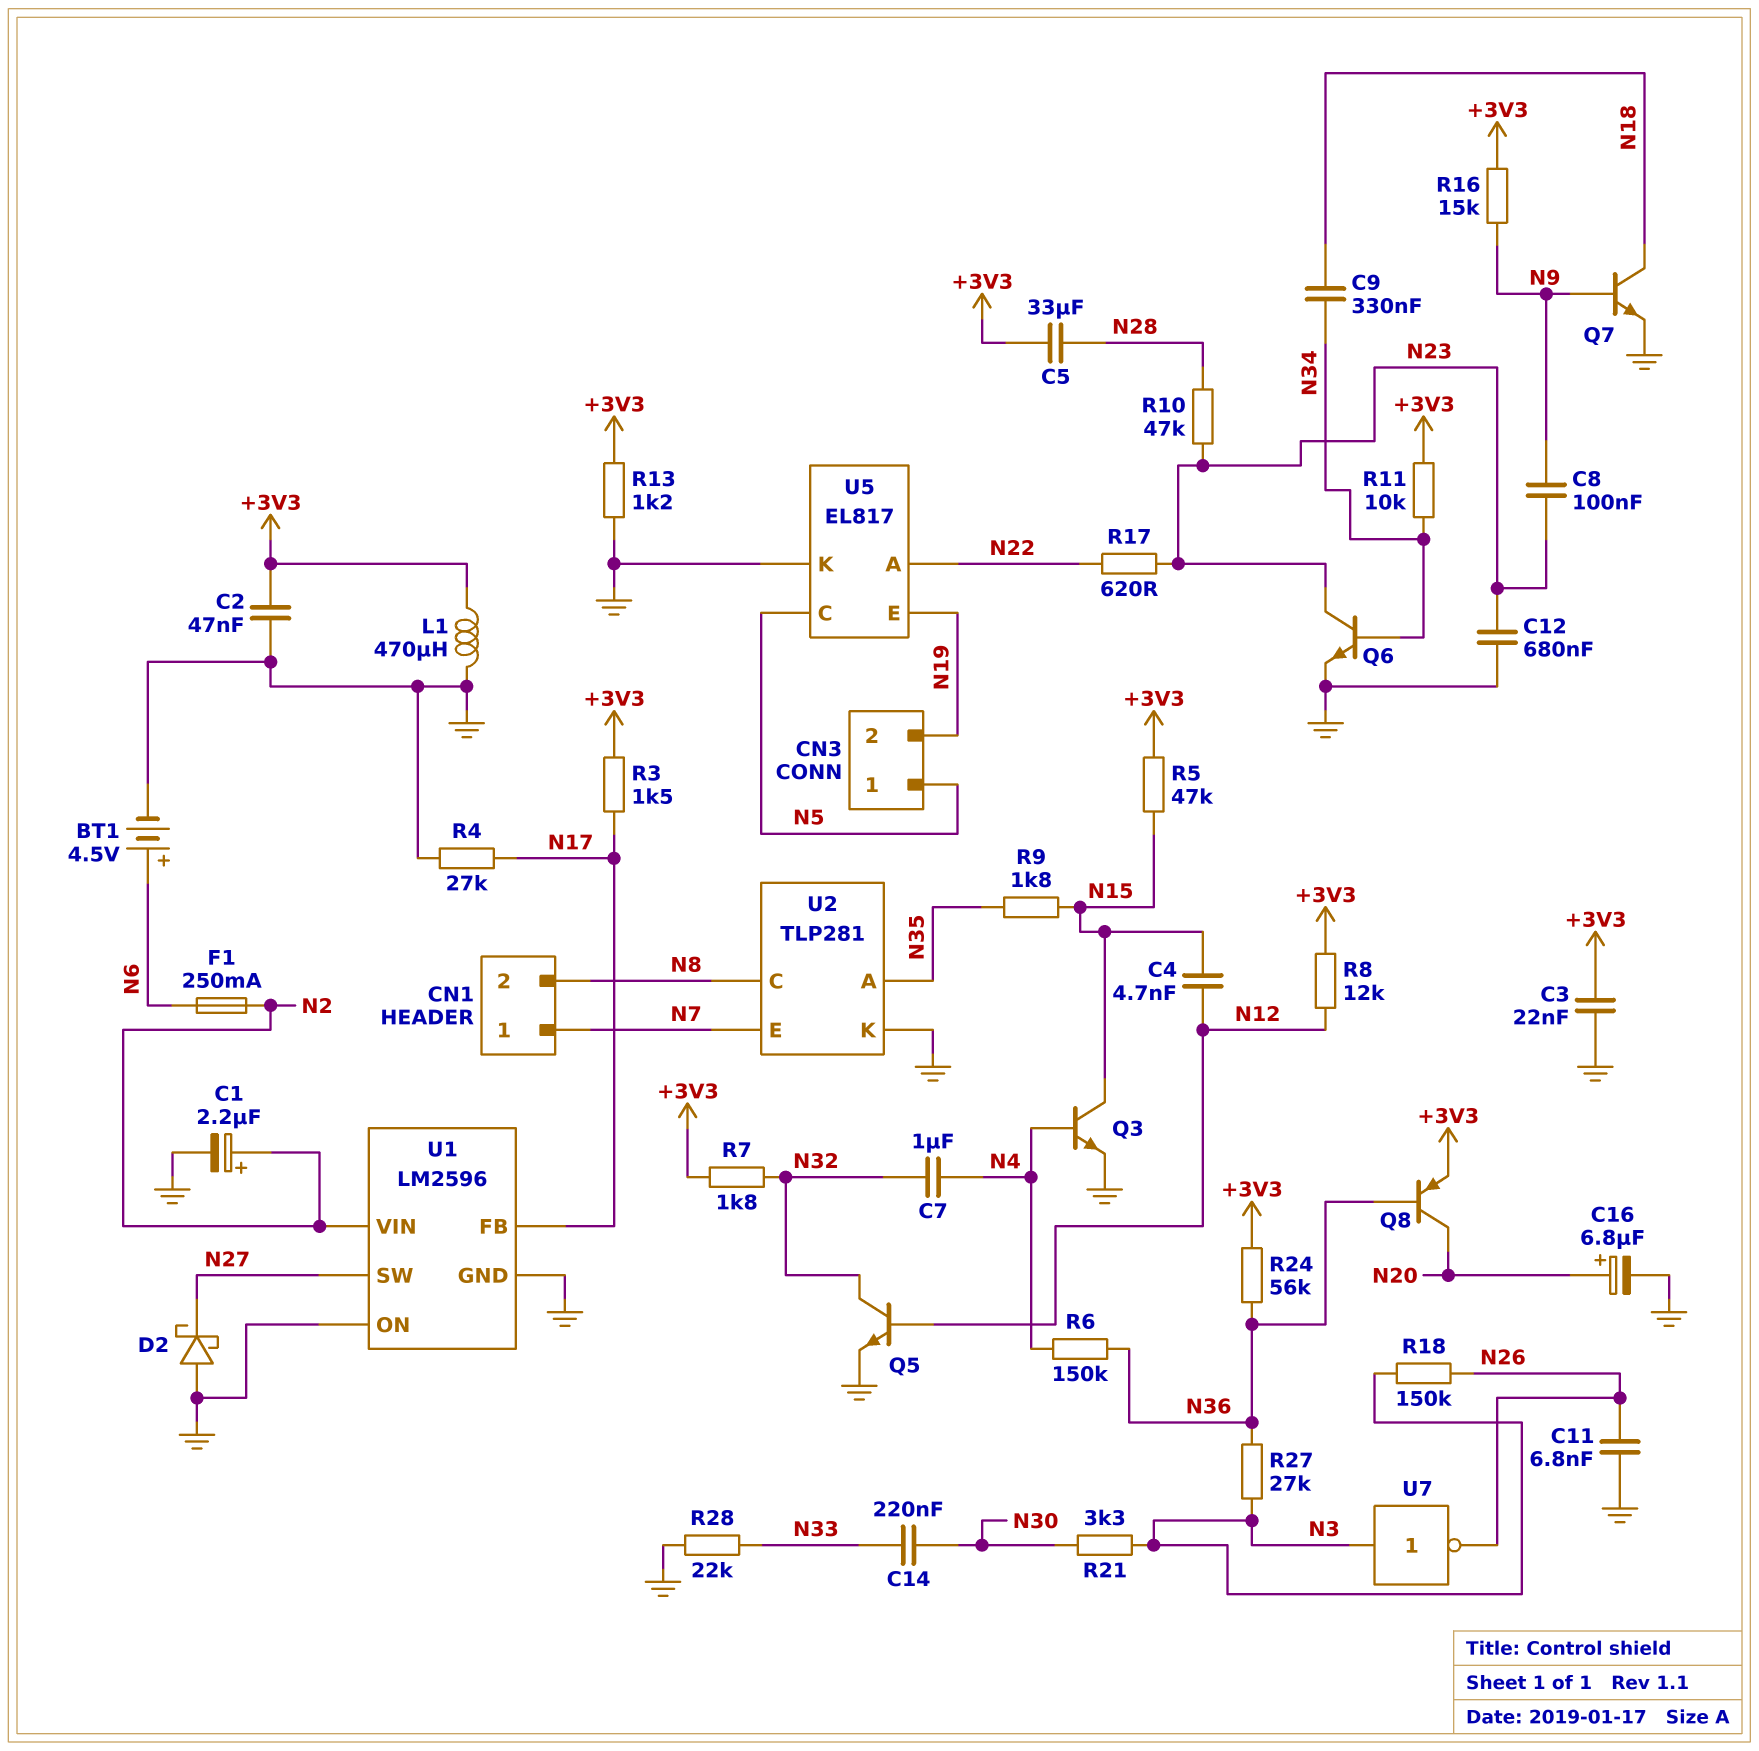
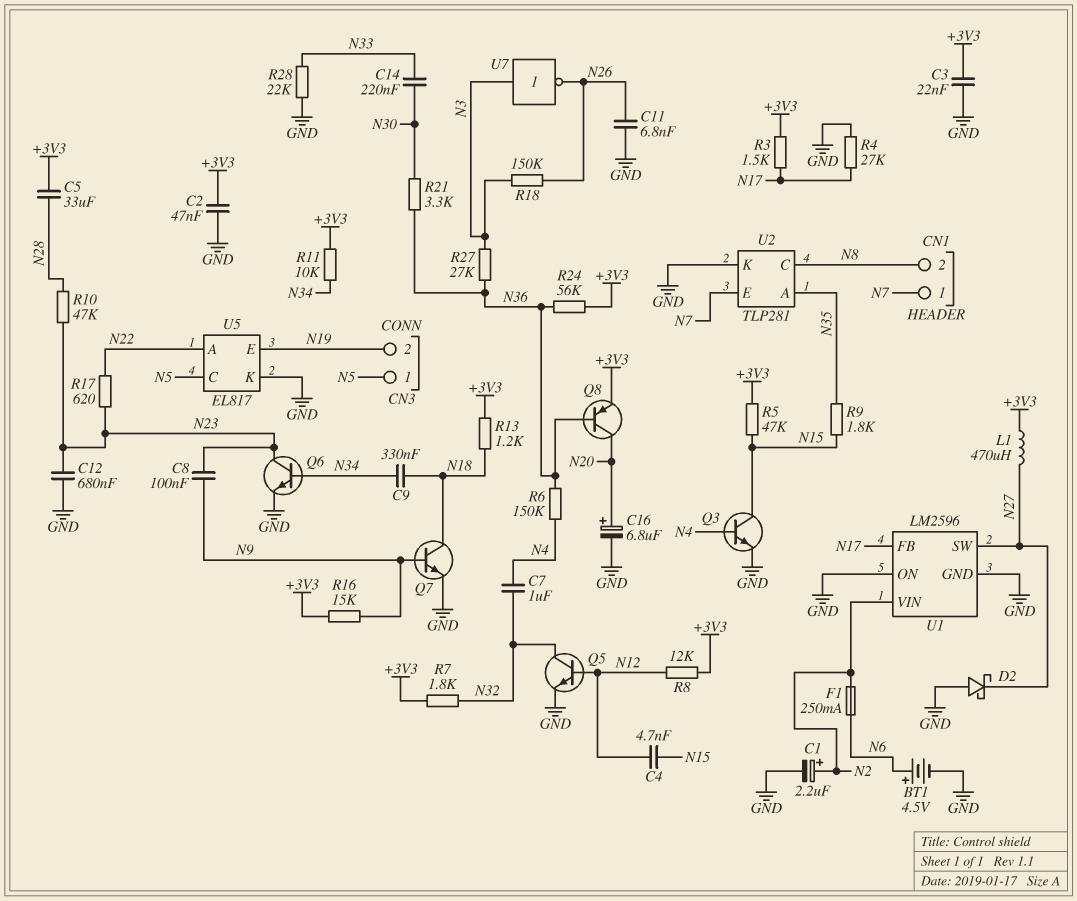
L1: 470uH (+3V3, GND) -> 470uH (+3V3, N27)
R13: 1.2k (+3V3, GND) -> 1.2k (+3V3, N18)
R21: 3.3k (N3, N30) -> 3.3k (N30, N36)

